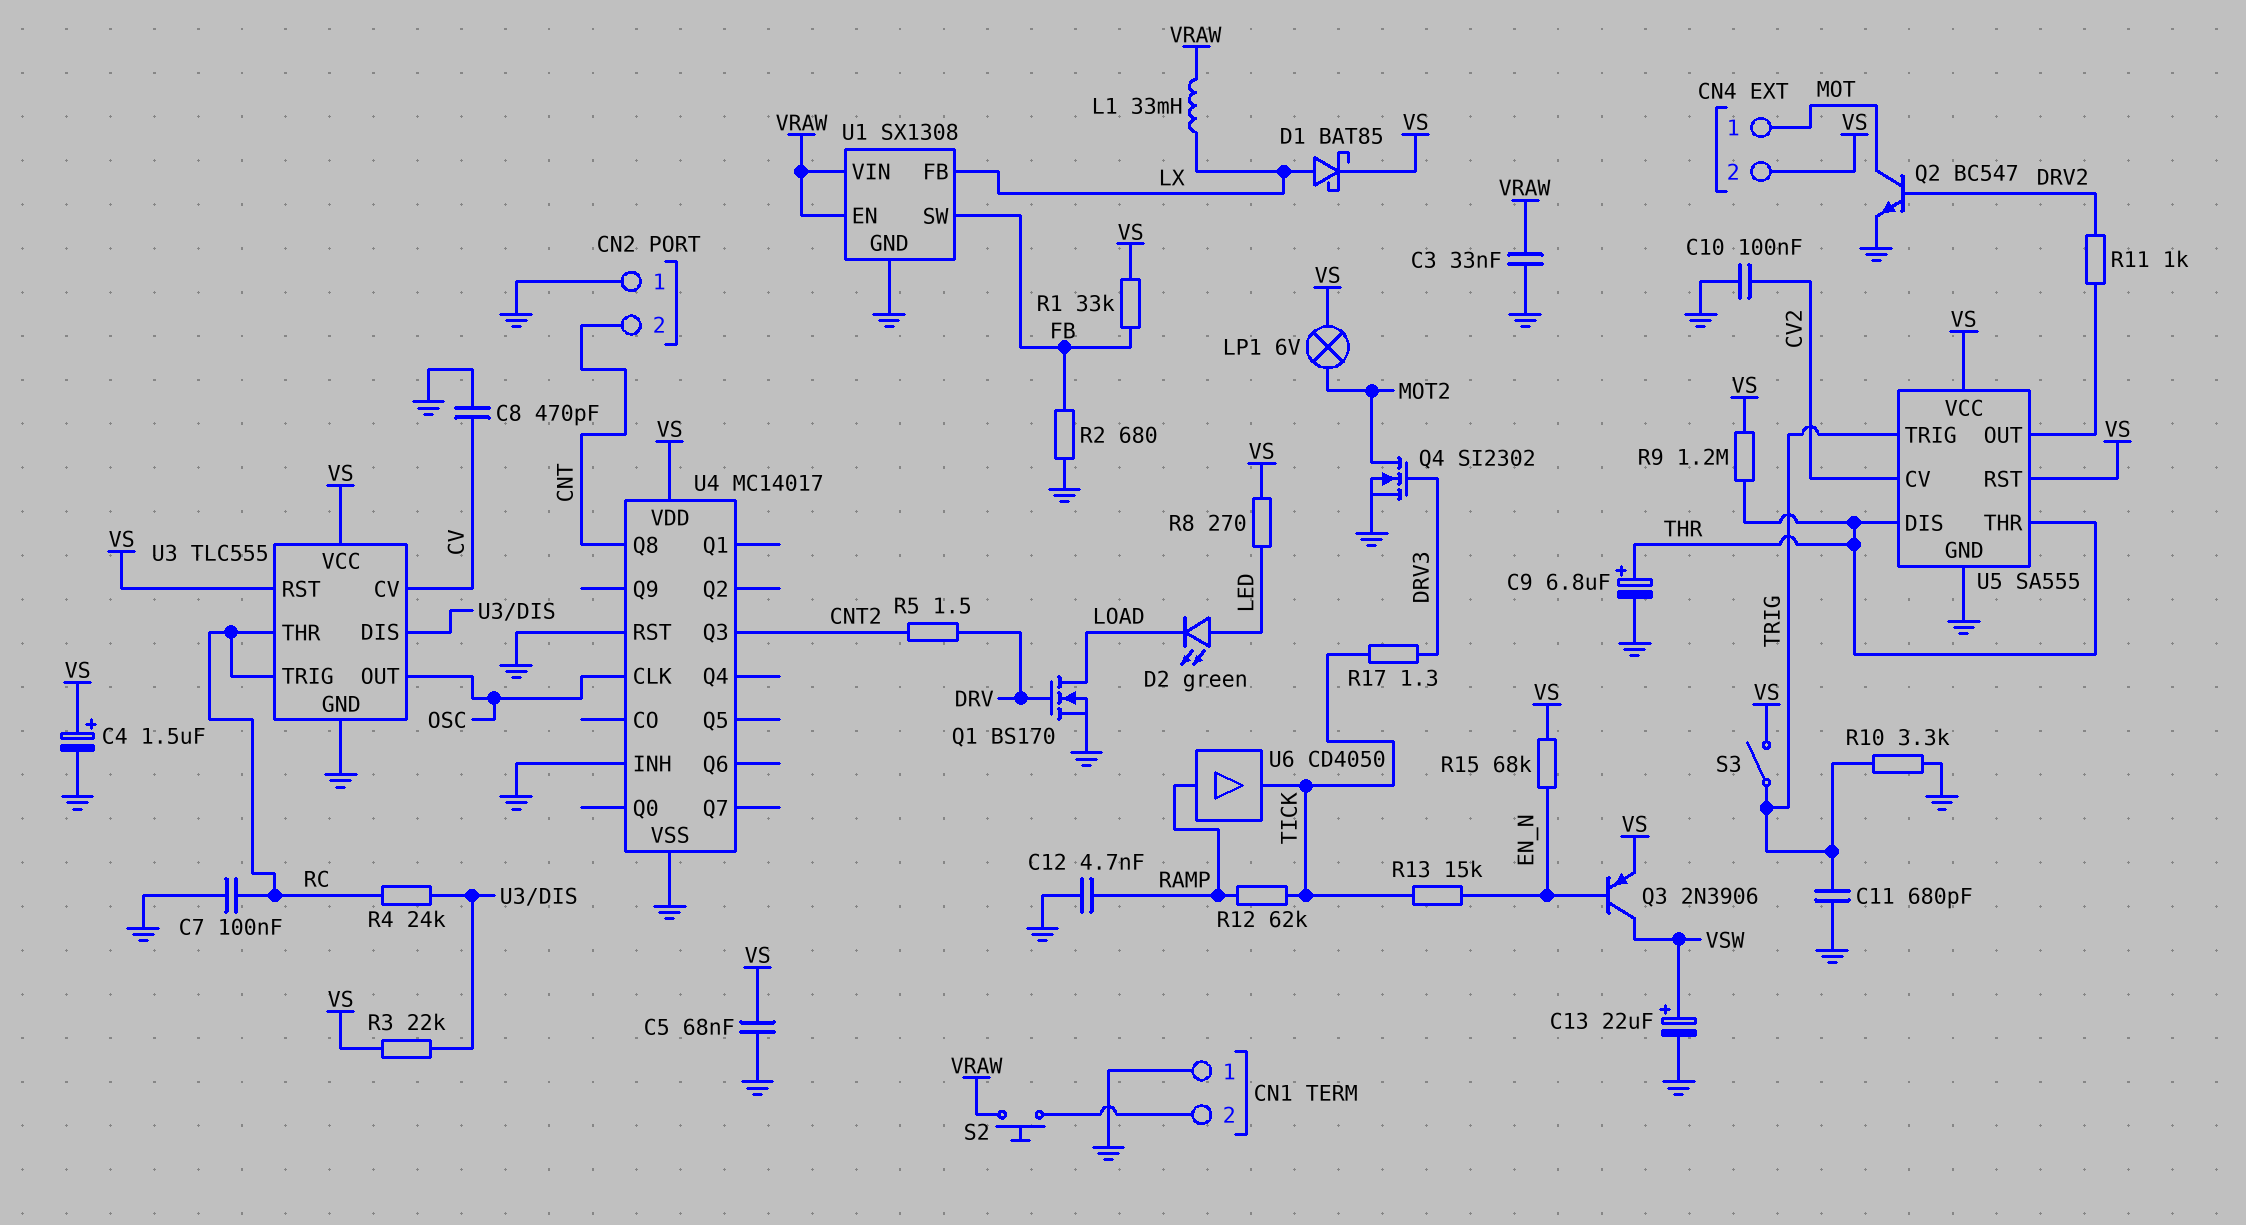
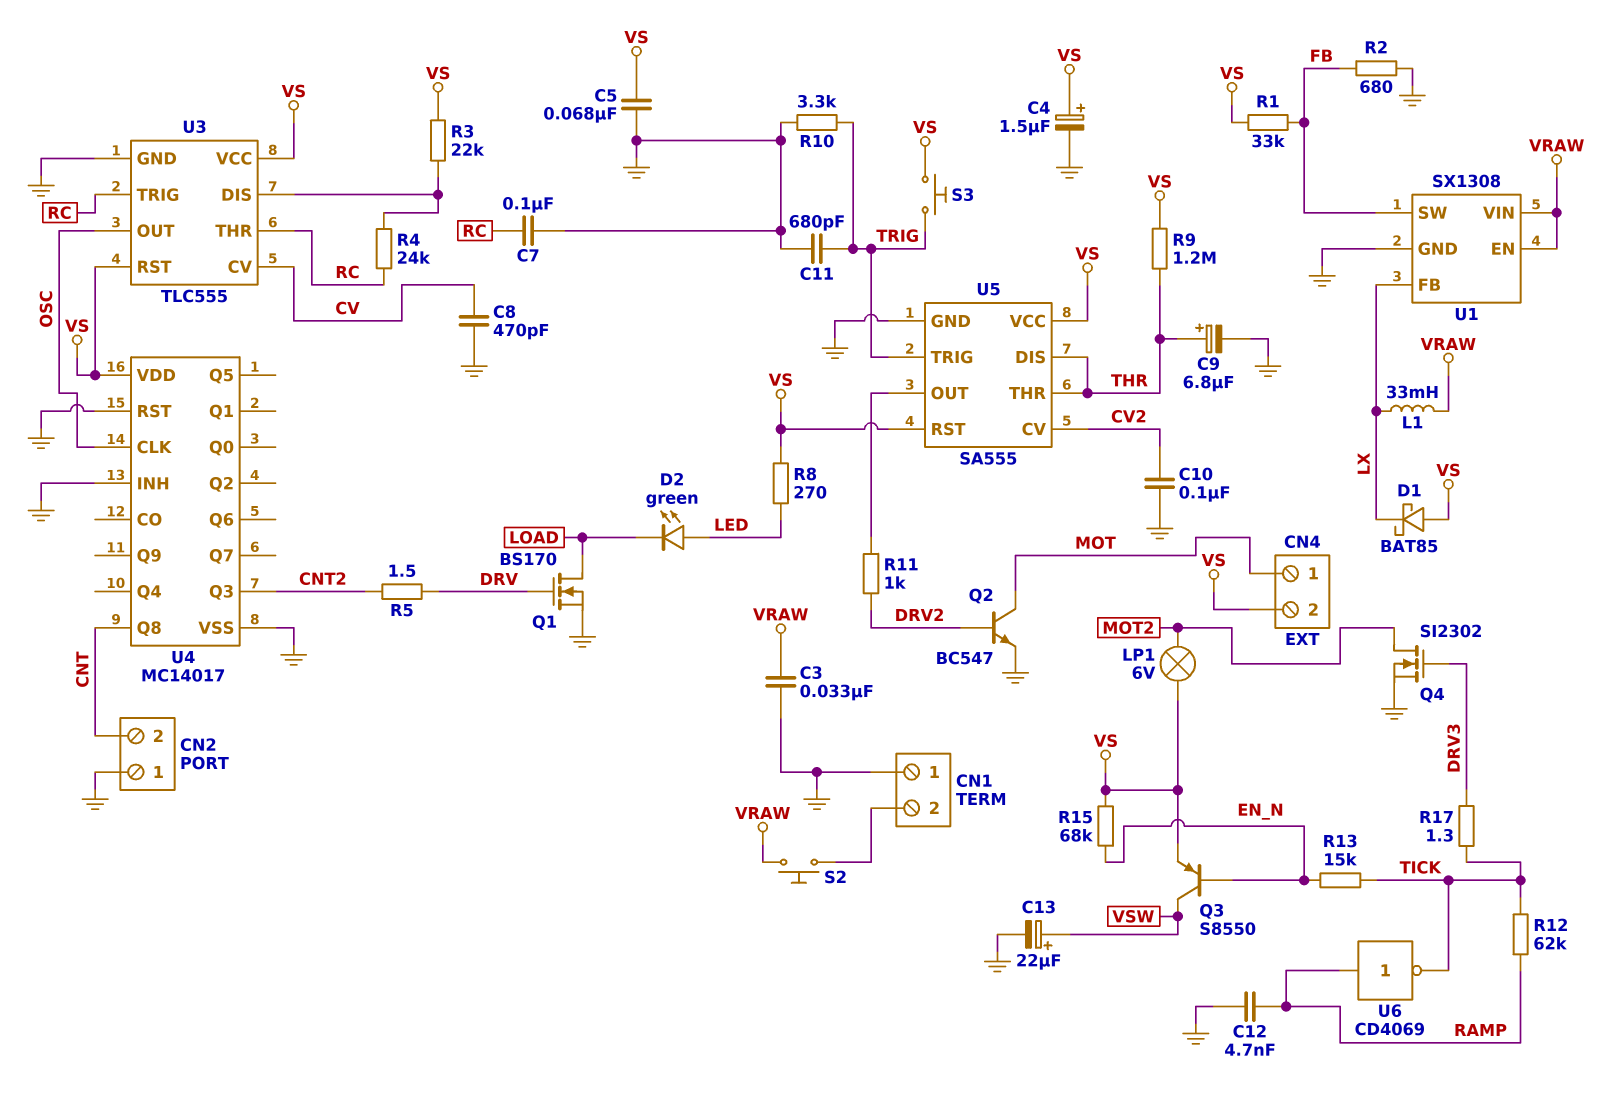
D1: schottky BAT85 (A LX, K VS) -> schottky BAT85 (A VS, K LX)
Q3: PNP 2N3906 (B EN_N, C VSW, E VS) -> PNP S8550 (B EN_N, C VSW, E VS)
S3: switch (TRIG, VS) -> button (TRIG, VS)
U6: buffer CD4050 (in RAMP, out TICK) -> NOT CD4069 (in RAMP, out TICK)

